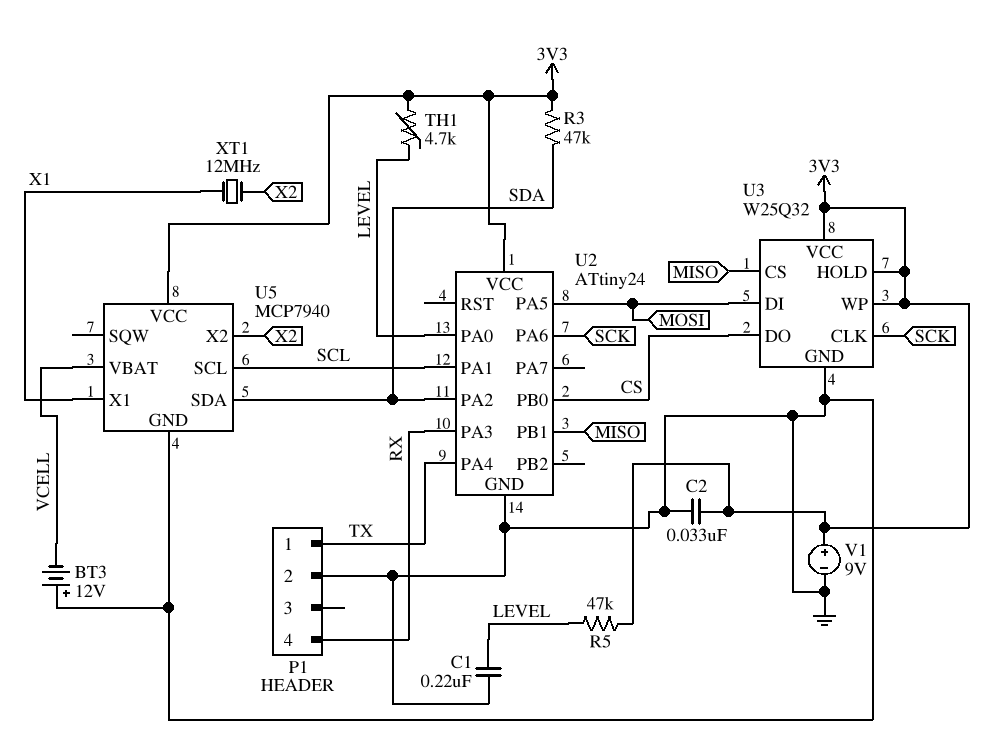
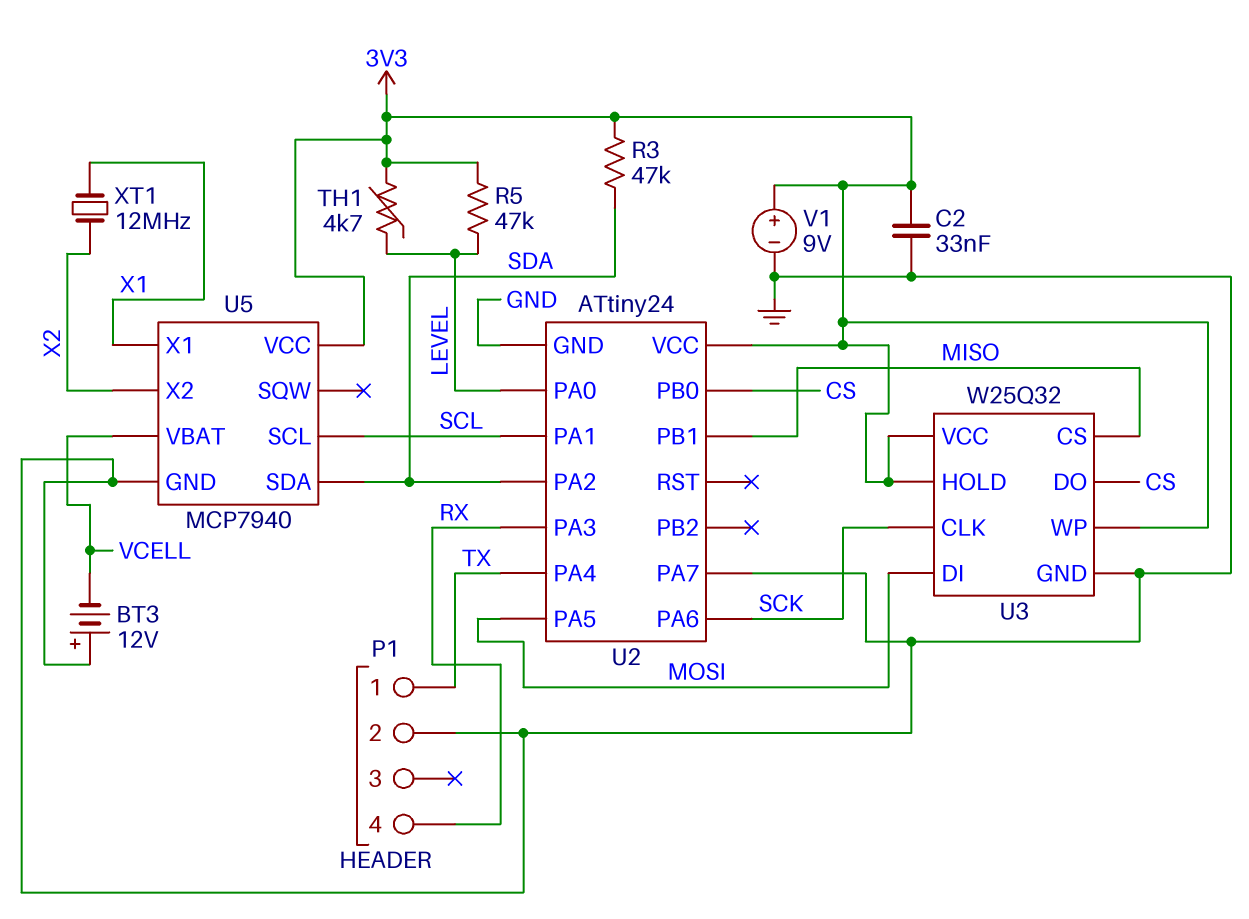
C1: 220nF (GND, LEVEL) -> none
U2 pin PA7: none -> GND

